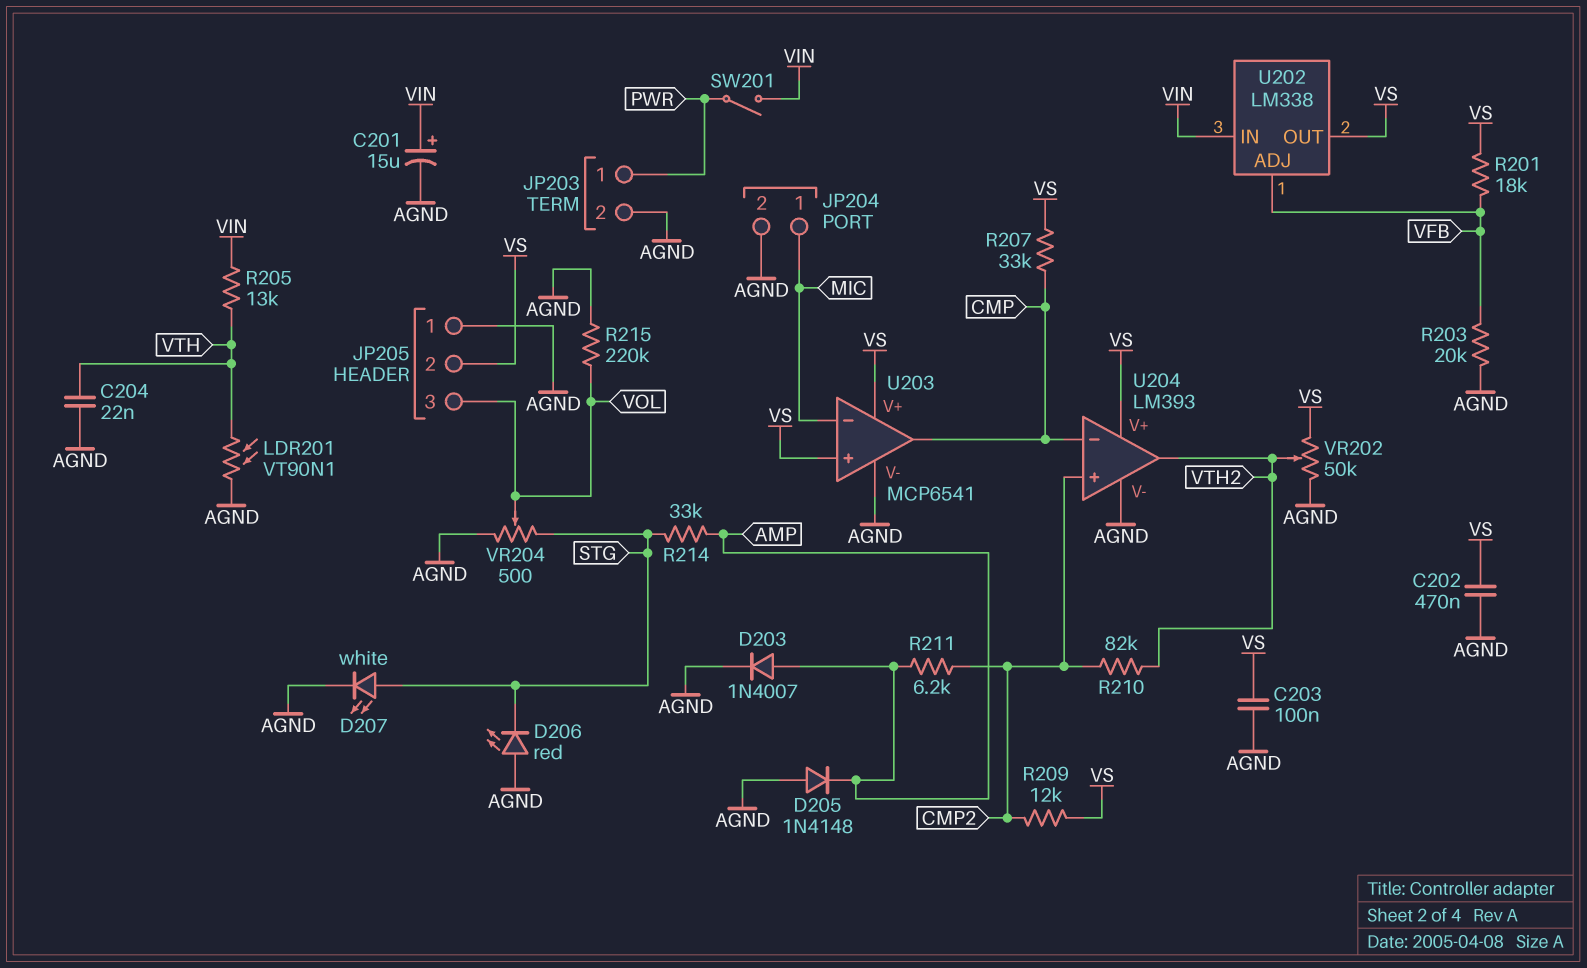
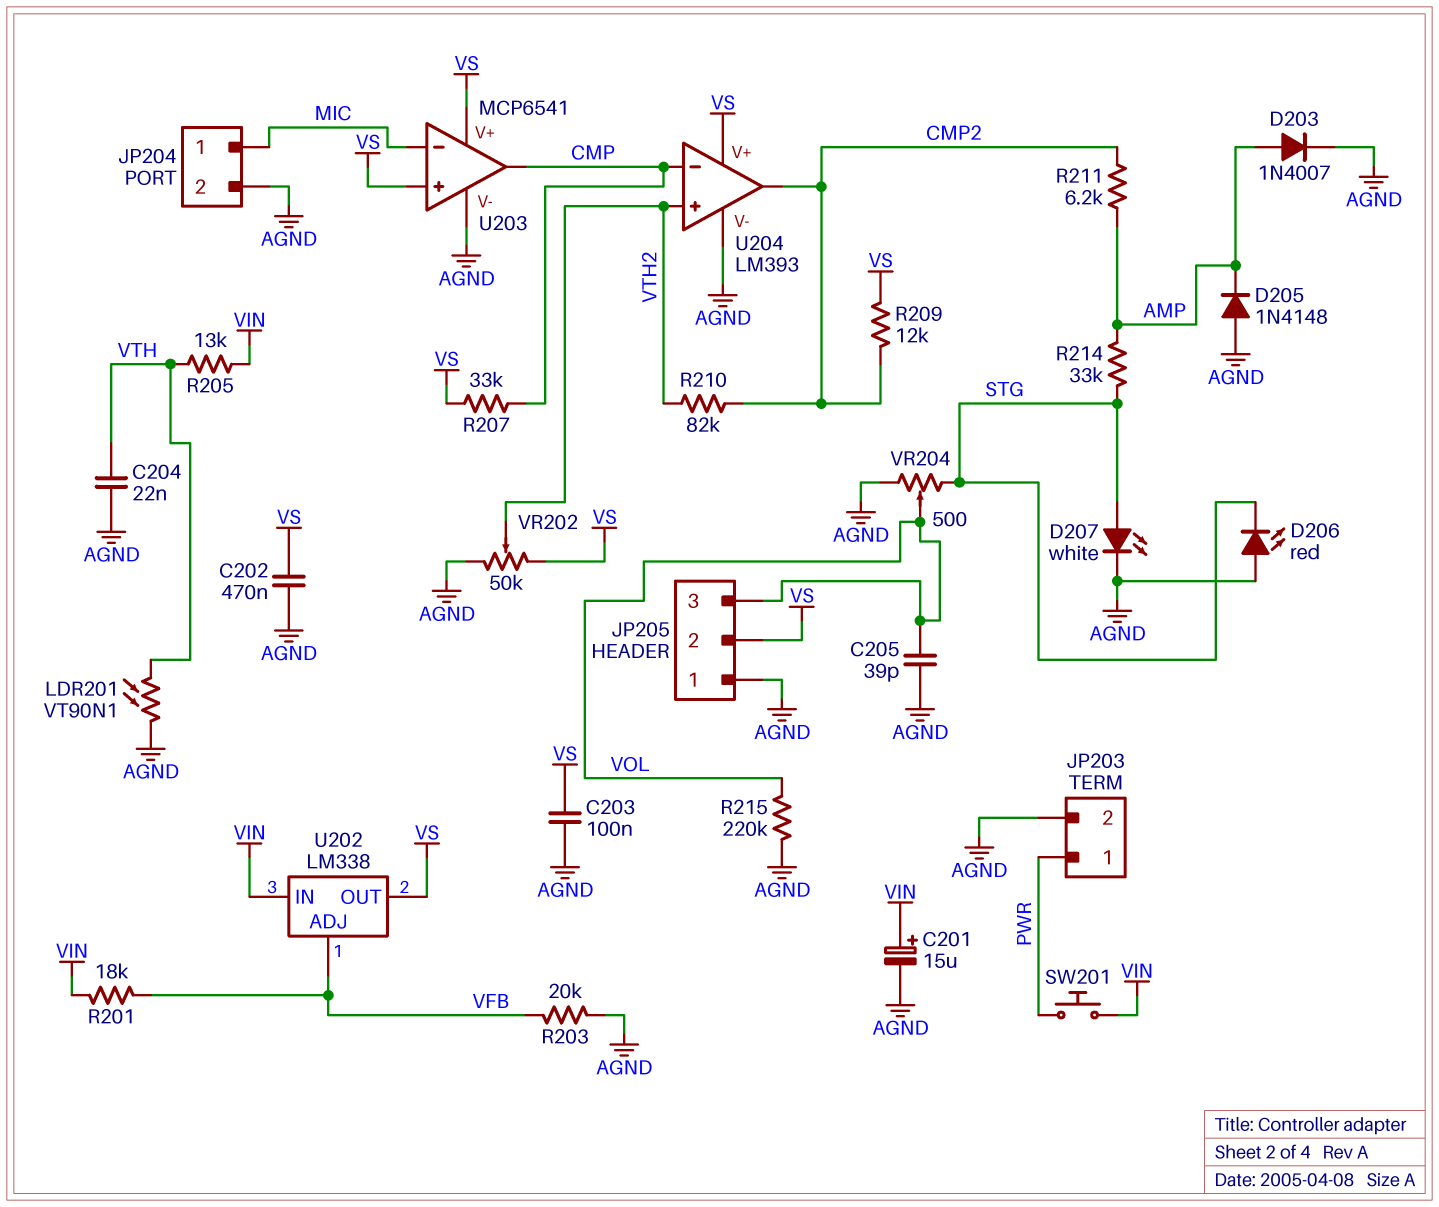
C205: none -> 39pF (AGND, VOL)
R201: 18k (VFB, VS) -> 18k (VFB, VIN)
SW201: switch (PWR, VIN) -> button (PWR, VIN)
U204 pin in+: CMP2 -> VTH2
U204 pin out: VTH2 -> CMP2

